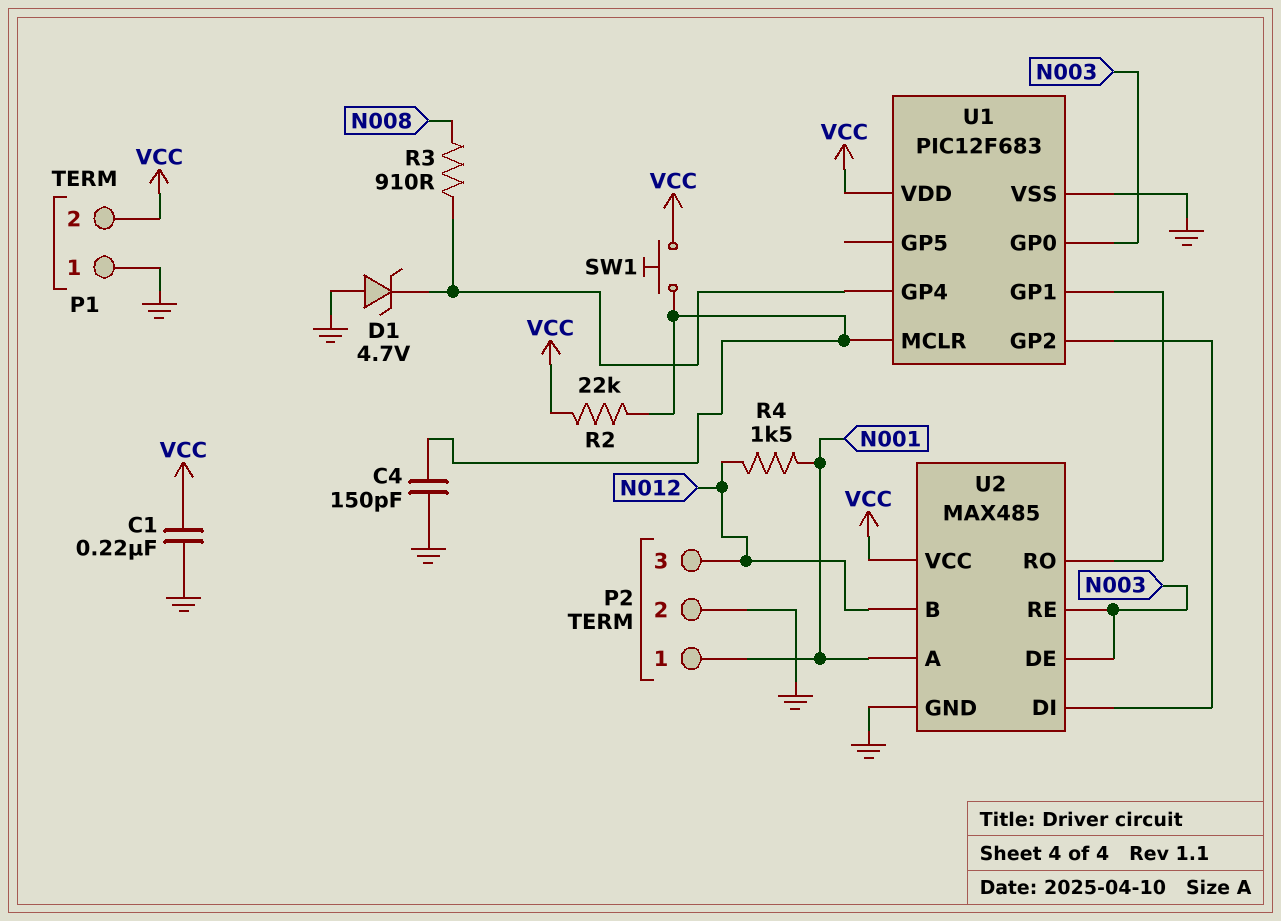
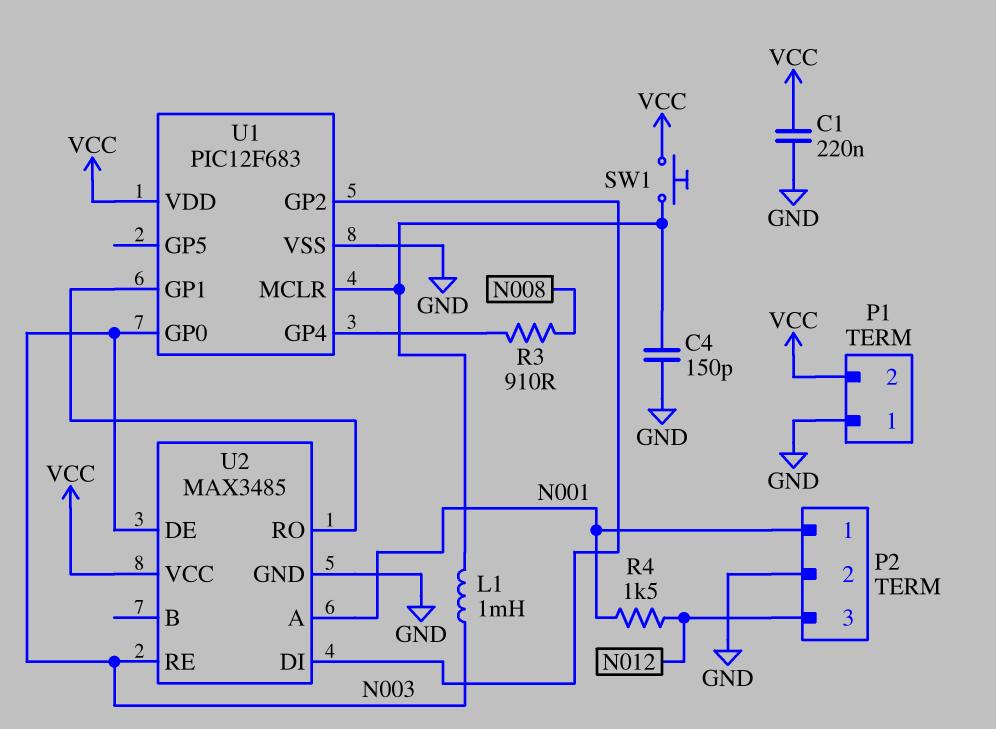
D1: zener 4.7V (A GND, K U1/GP4) -> none
L1: none -> 1mH (N003, U1/MCLR)
R2: 22k (U1/MCLR, VCC) -> none
U2: MAX485 -> MAX3485
U2 pin B: N012 -> none

